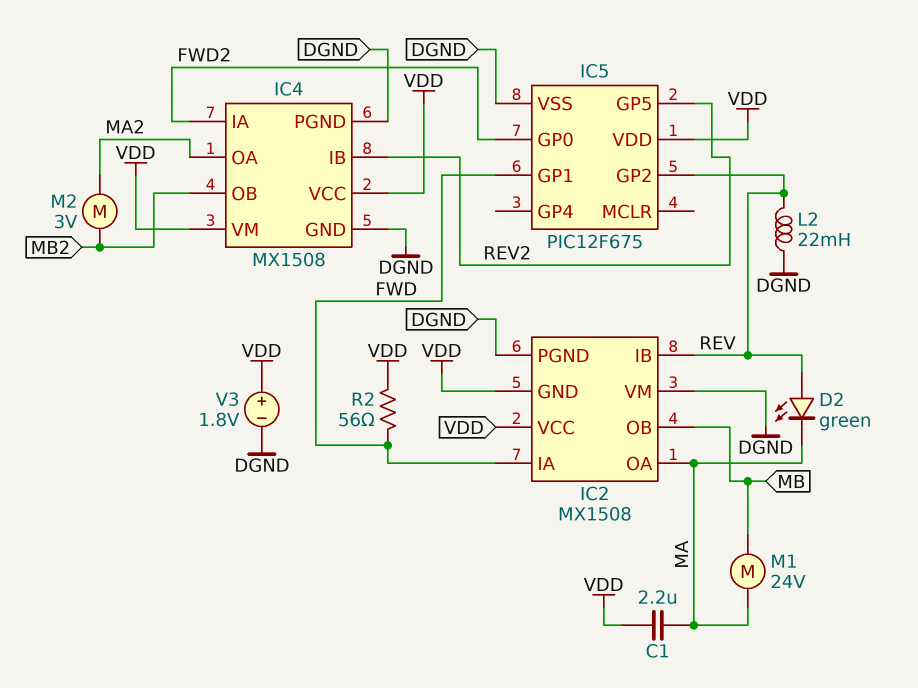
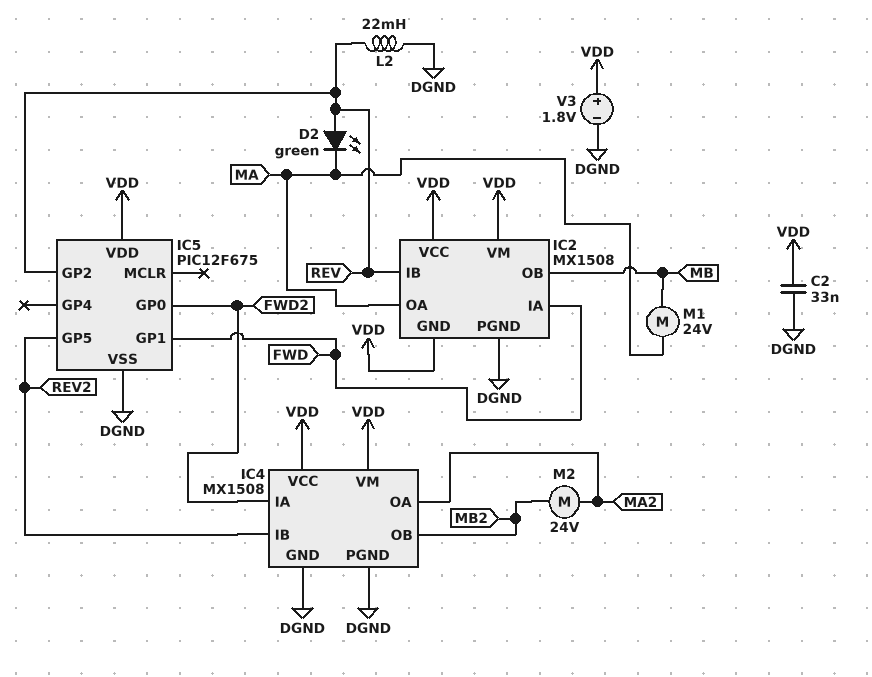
C1: 2.2uF (MA, VDD) -> none
C2: none -> 33nF (DGND, VDD)
IC2 pin VM: DGND -> VDD
M2: motor 3V (MA2, MB2) -> motor 24V (MA2, MB2)
R2: 56 (FWD, VDD) -> none

